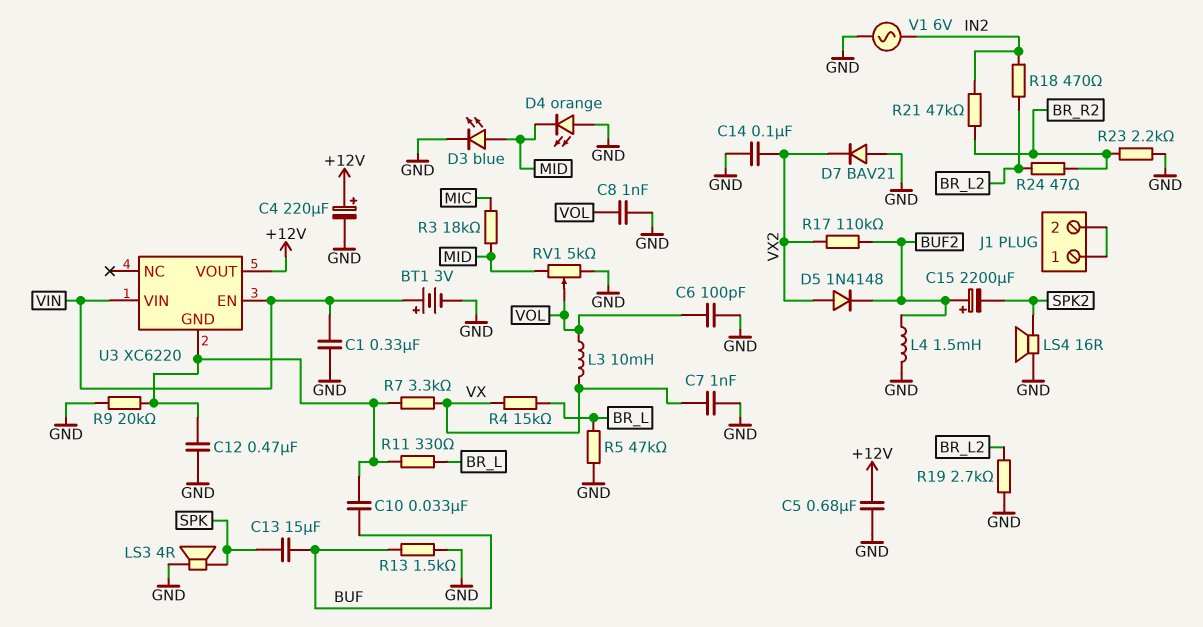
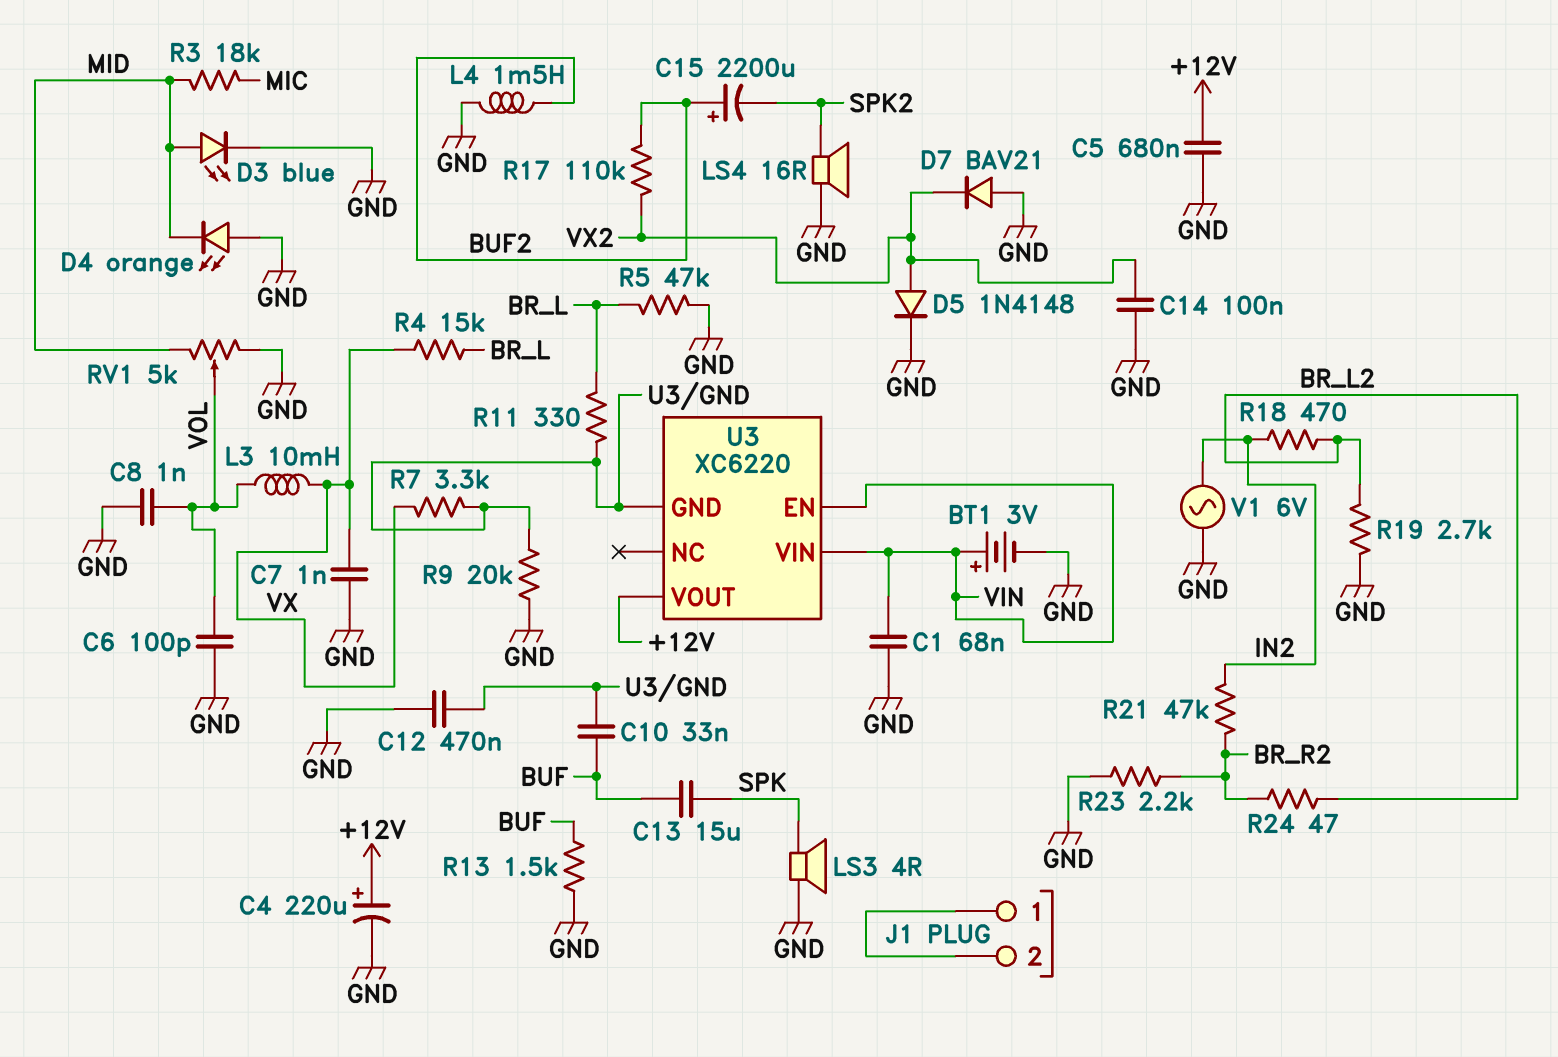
C1: 330nF (GND, VIN) -> 68nF (GND, VIN)
D5: diode 1N4148 (A VX2, K BUF2) -> diode 1N4148 (A VX2, K GND)

